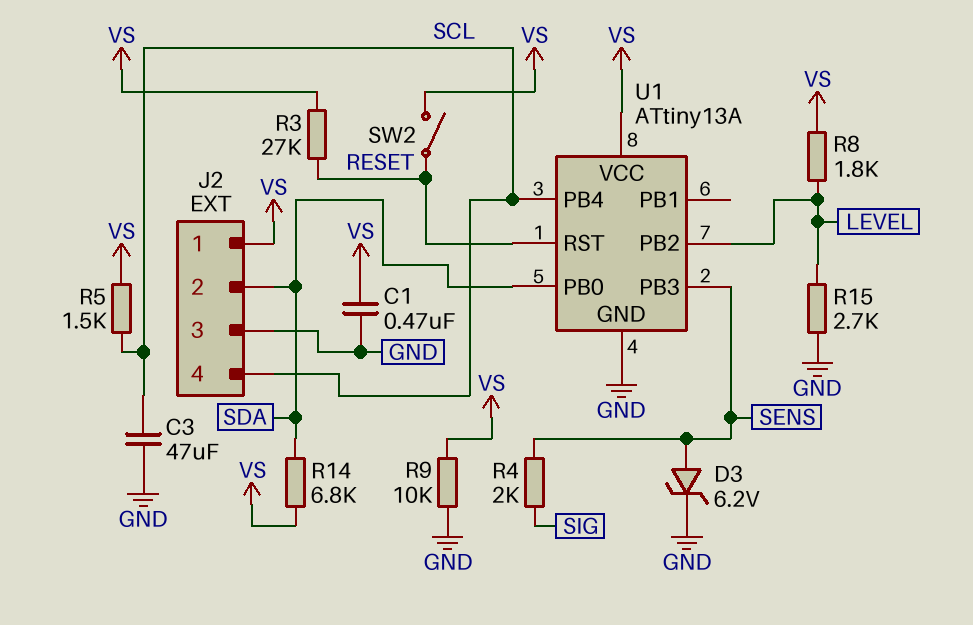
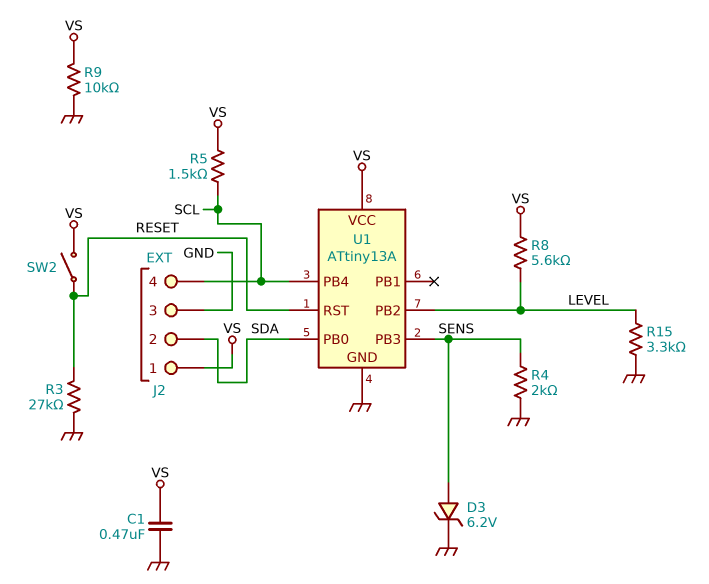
C3: 47uF (GND, SCL) -> none
R3: 27k (RESET, VS) -> 27k (GND, RESET)
R4: 2k (SENS, SIG) -> 2k (GND, SENS)
R8: 1.8k (LEVEL, VS) -> 5.6k (LEVEL, VS)
R14: 6.8k (SDA, VS) -> none
R15: 2.7k (GND, LEVEL) -> 3.3k (GND, LEVEL)

